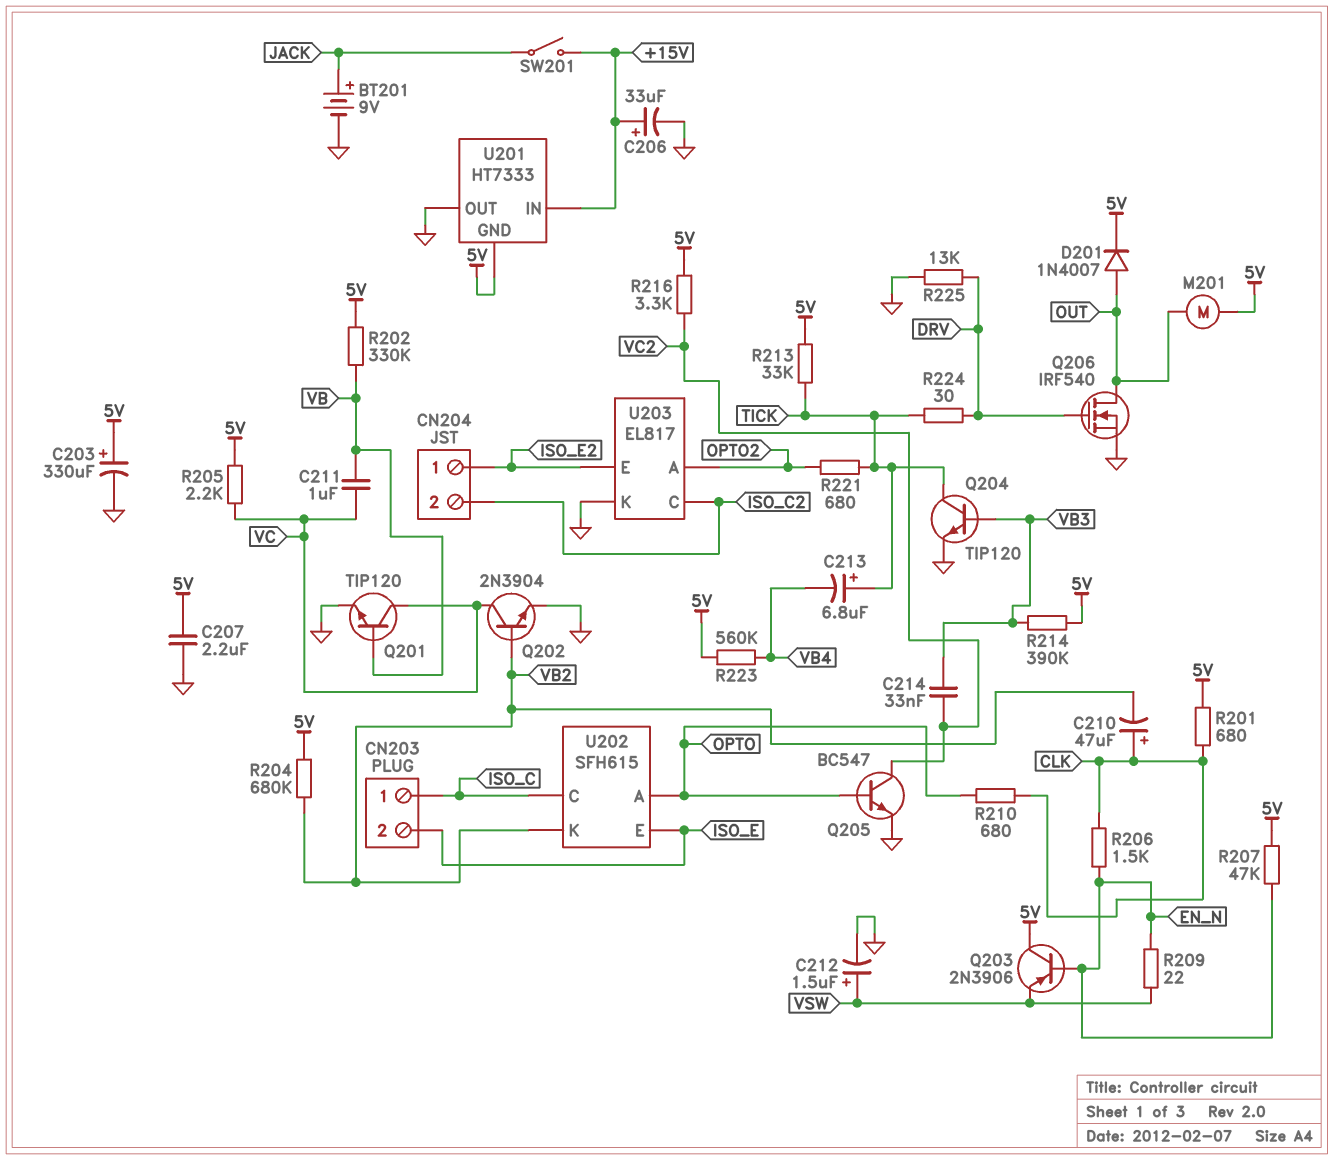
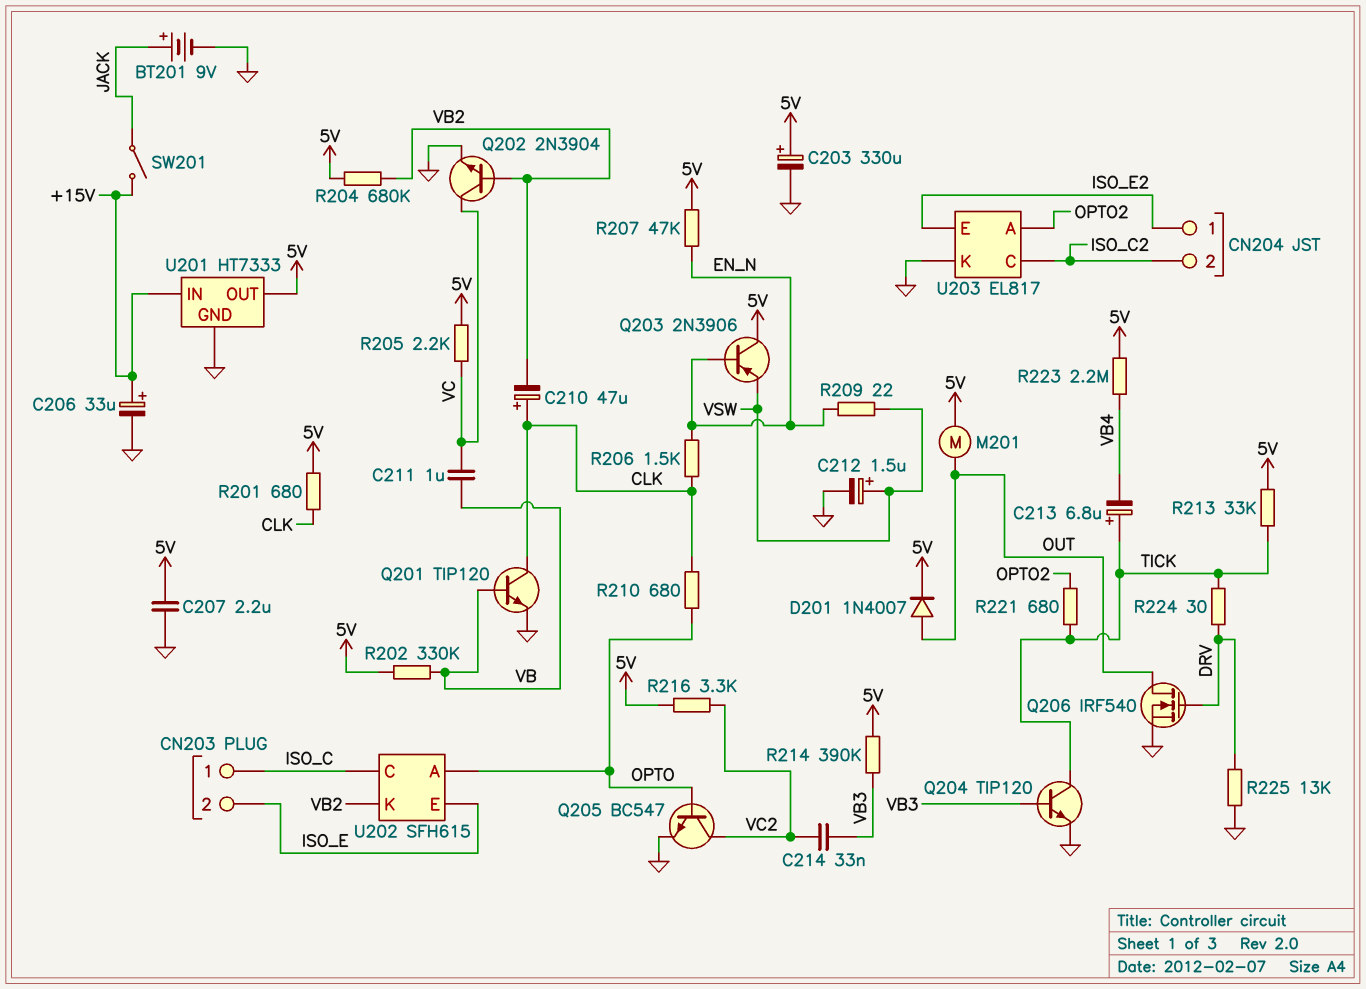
Q201: NPN TIP120 (B VB, C VC, E GND) -> NPN TIP120 (B VB, C CLK, E GND)
R223: 560k (5V, VB4) -> 2.2M (5V, VB4)
U201 pin GND: 5V -> GND
U201 pin OUT: GND -> 5V

